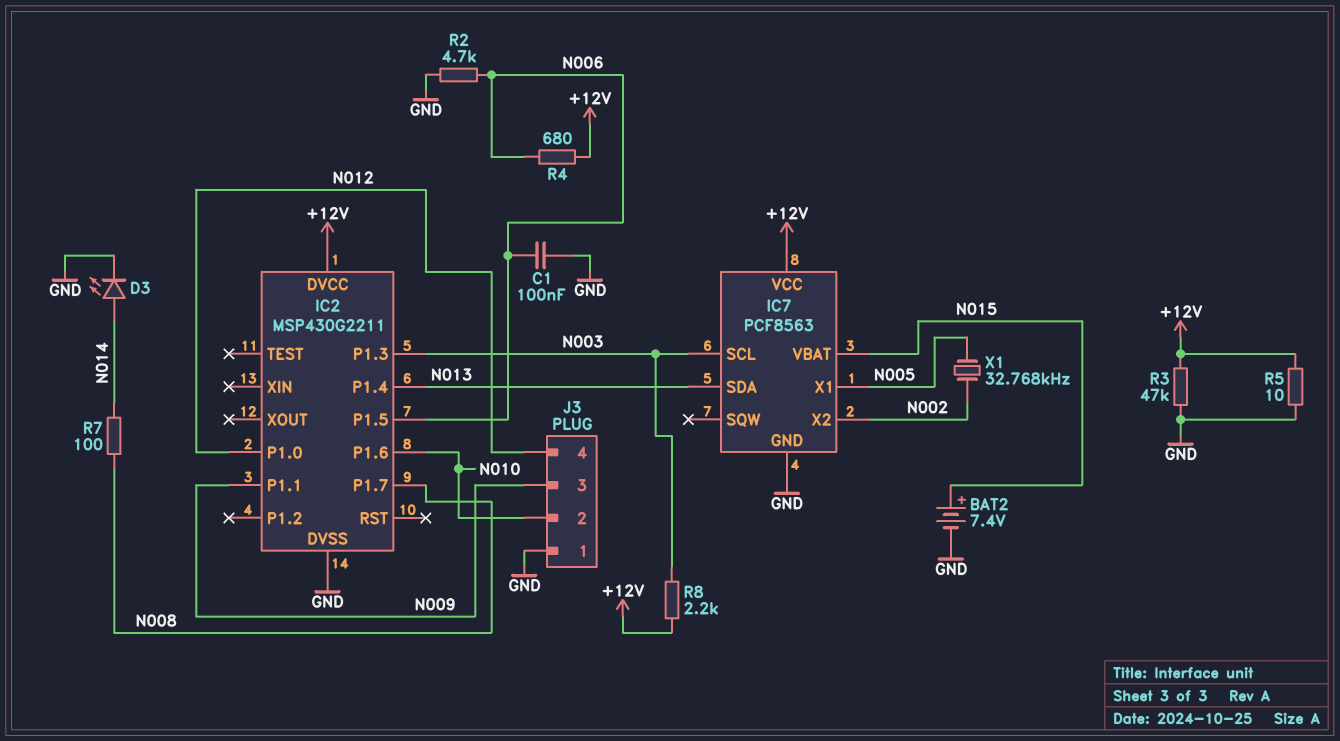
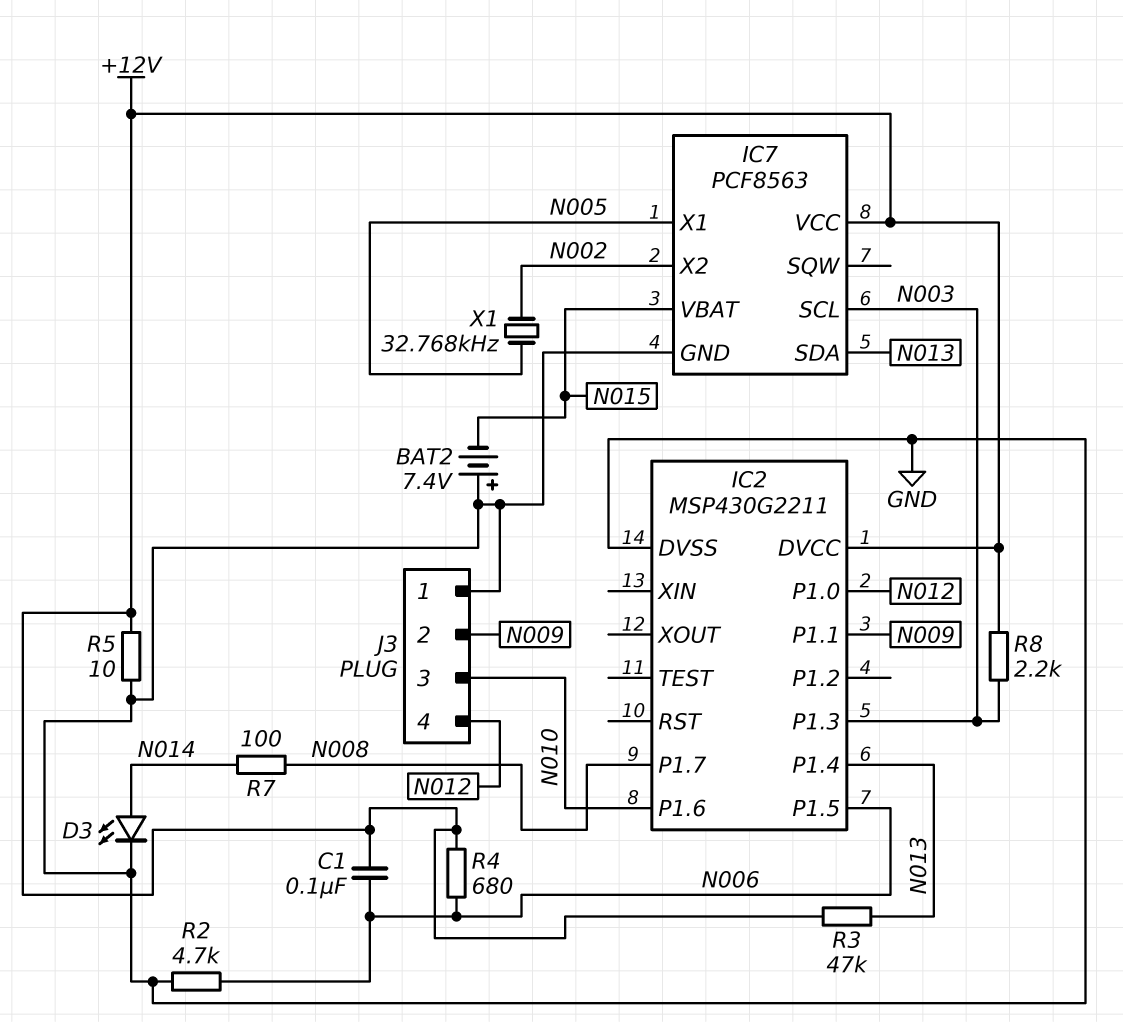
BAT2: 7.4V (plus N015, minus GND) -> 7.4V (plus GND, minus N015)
C1: 100nF (GND, N006) -> 100nF (+12V, N006)
J3 pin 2: N010 -> N009
J3 pin 3: N009 -> N010
R3: 47k (+12V, GND) -> 47k (+12V, N013)

